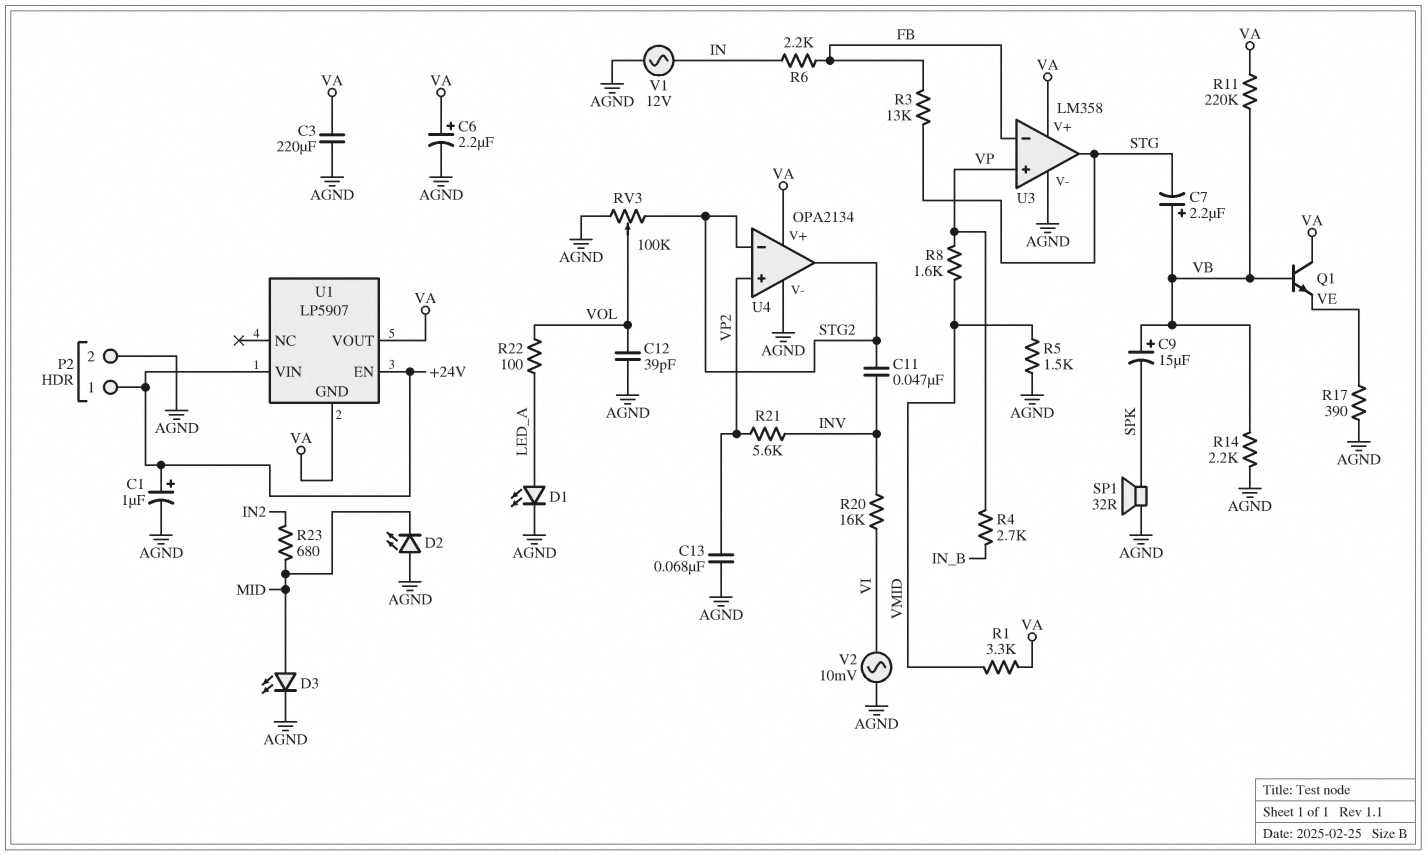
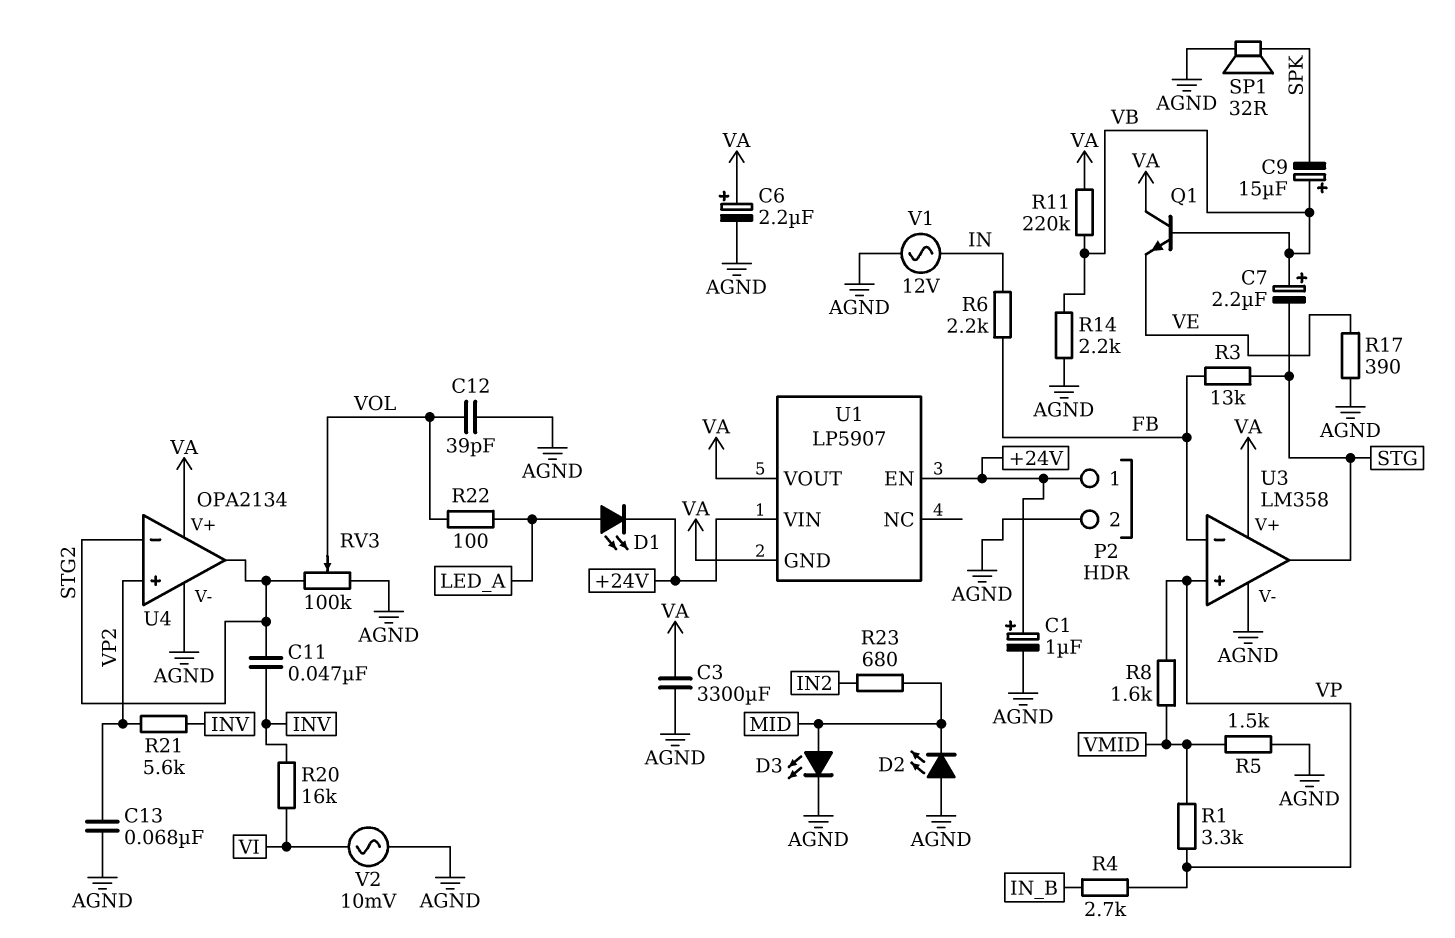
C3: 220uF (AGND, VA) -> 3300uF (AGND, VA)
D1: LED (A LED_A, K AGND) -> LED (A LED_A, K +24V)
R1: 3.3k (VA, VMID) -> 3.3k (VMID, VP)

